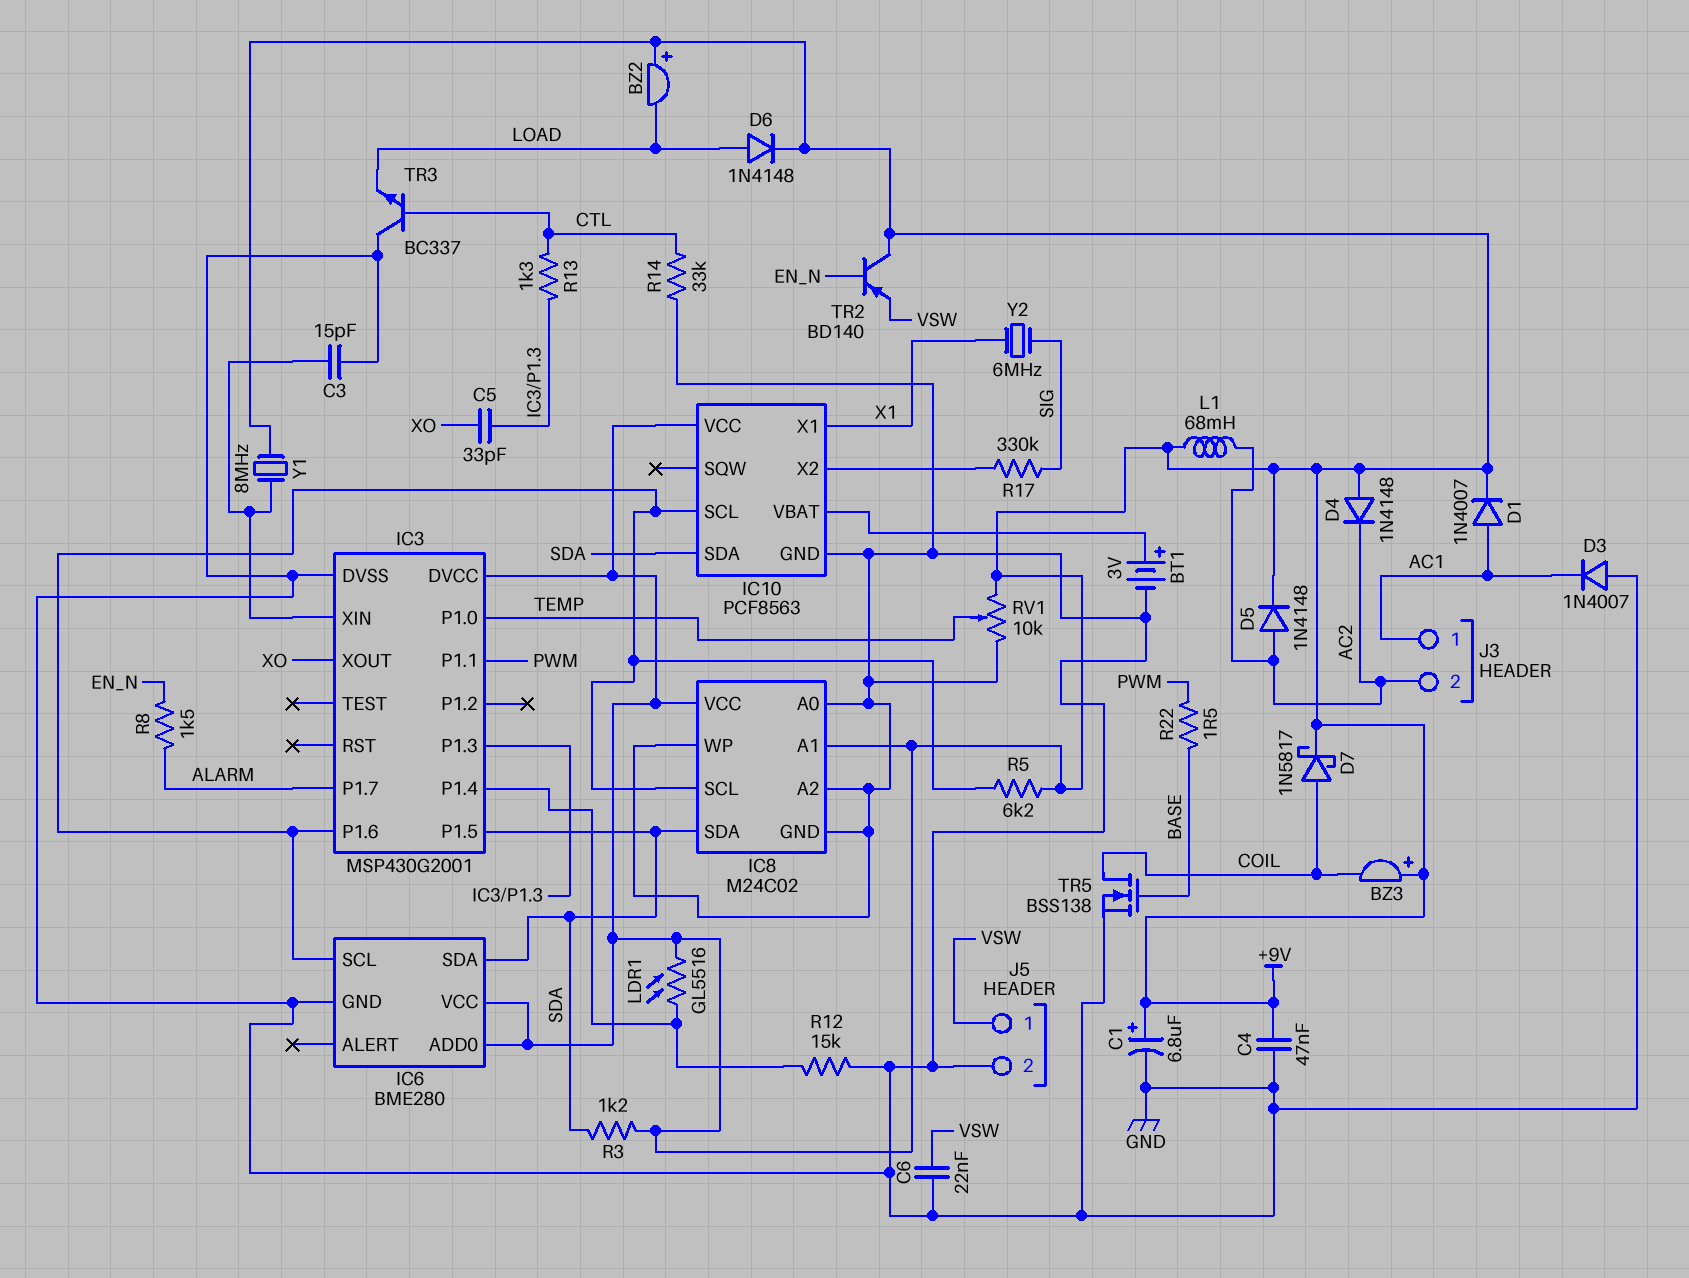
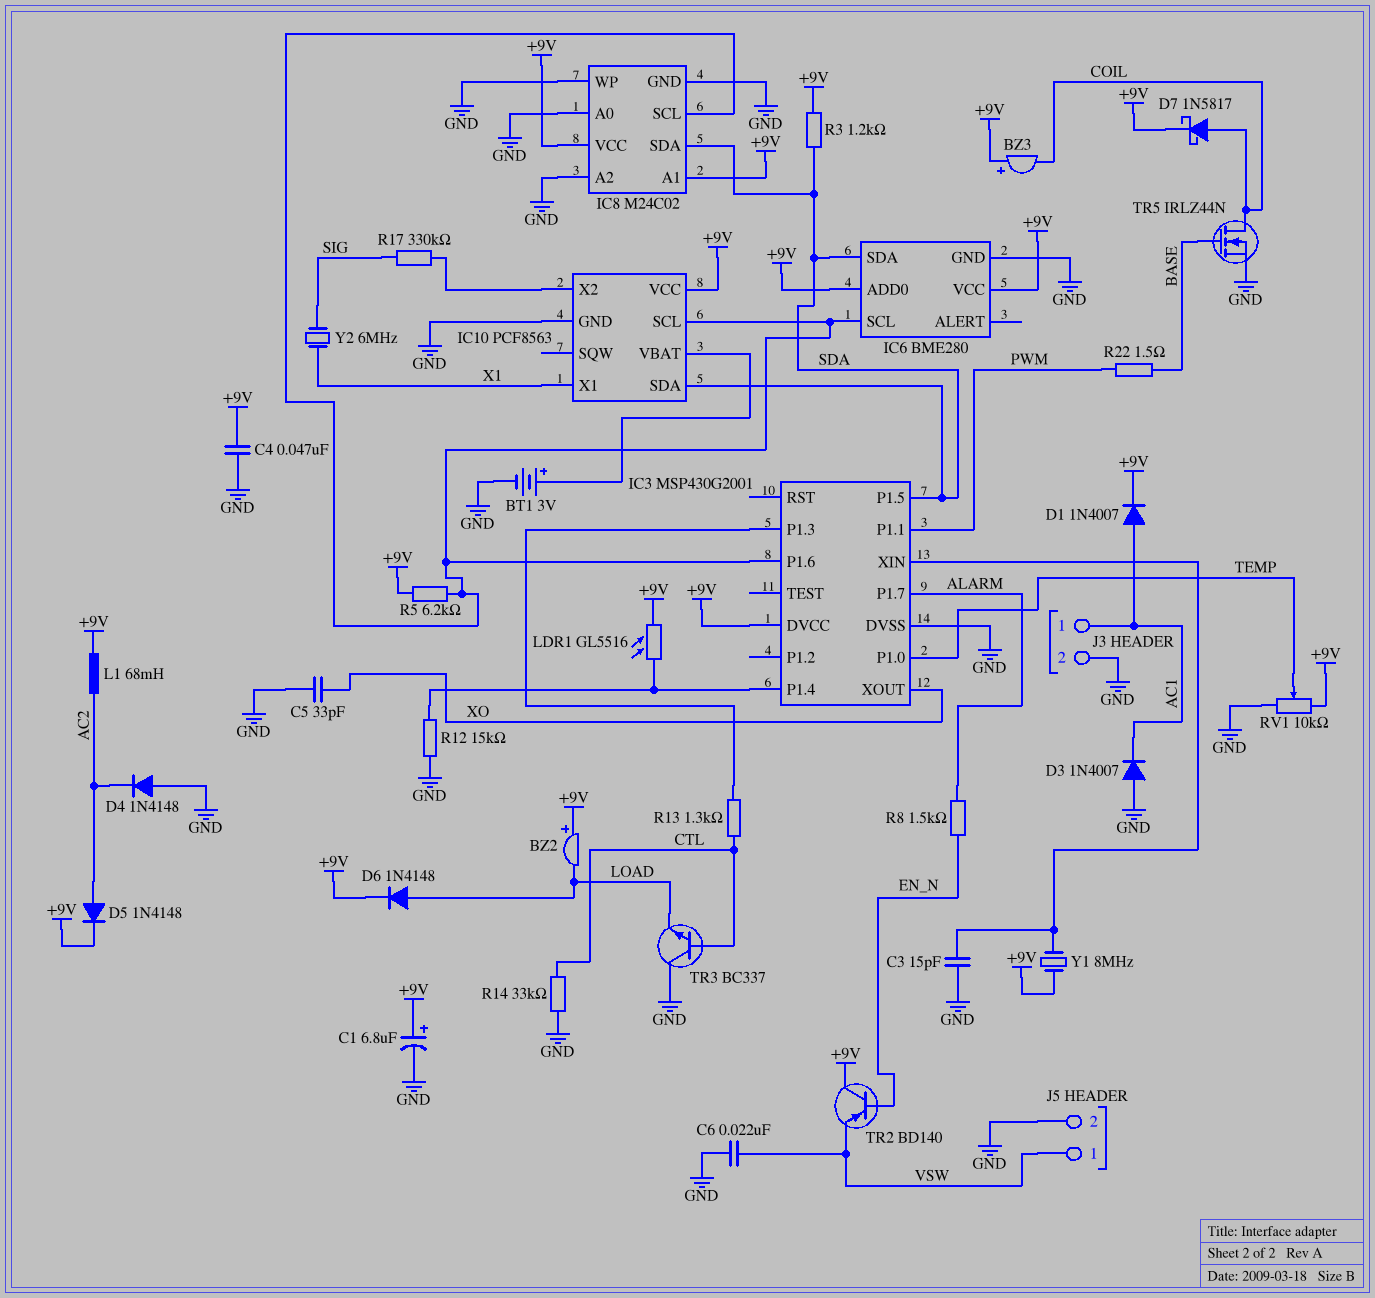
C5: 33pF (IC3/P1.3, XO) -> 33pF (GND, XO)
D4: diode 1N4148 (A +9V, K AC2) -> diode 1N4148 (A GND, K AC2)
J3 pin 2: AC2 -> GND
TR5: NMOS BSS138 (G BASE, D COIL, S GND) -> NMOS IRLZ44N (G BASE, D COIL, S GND)

